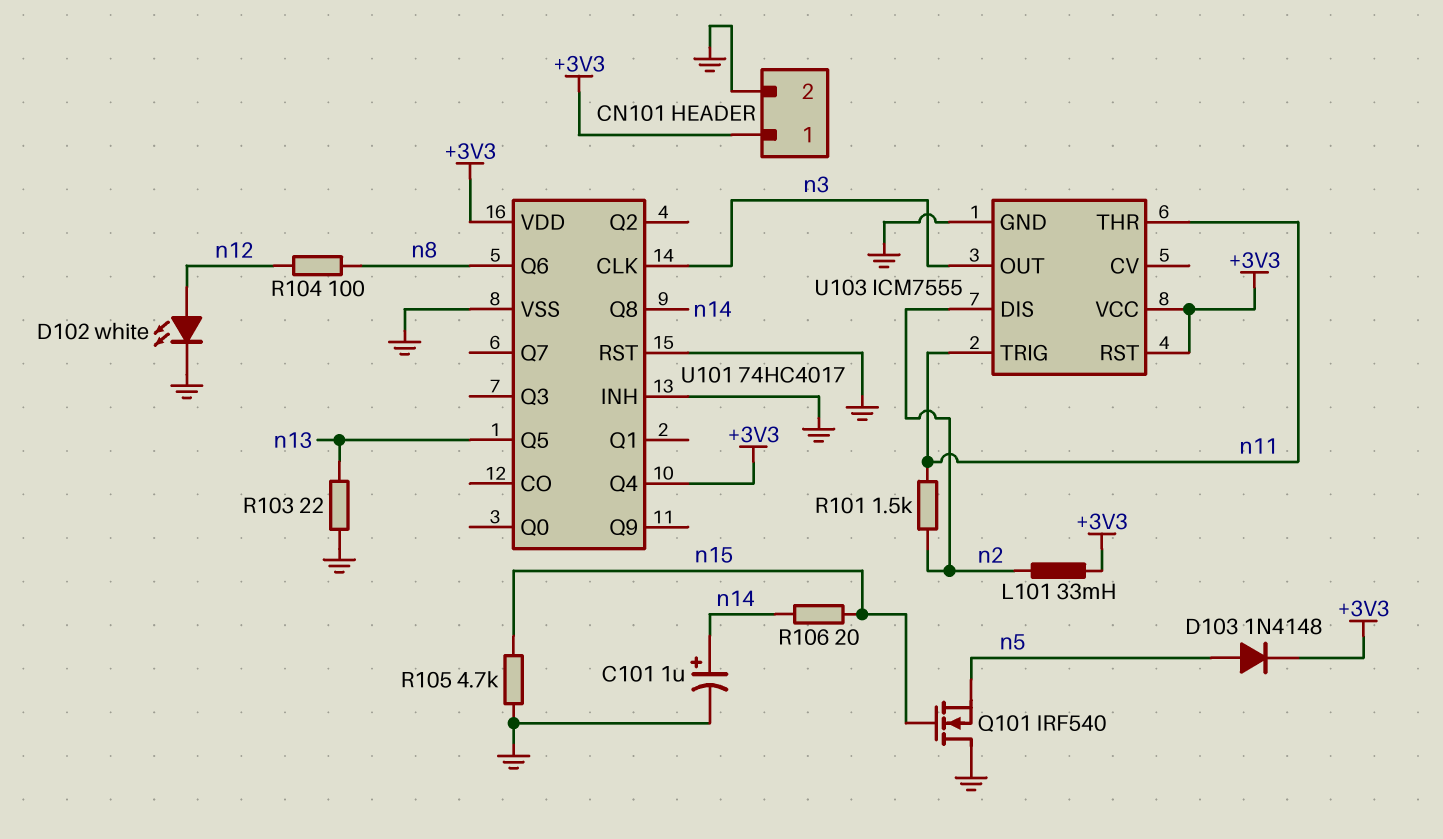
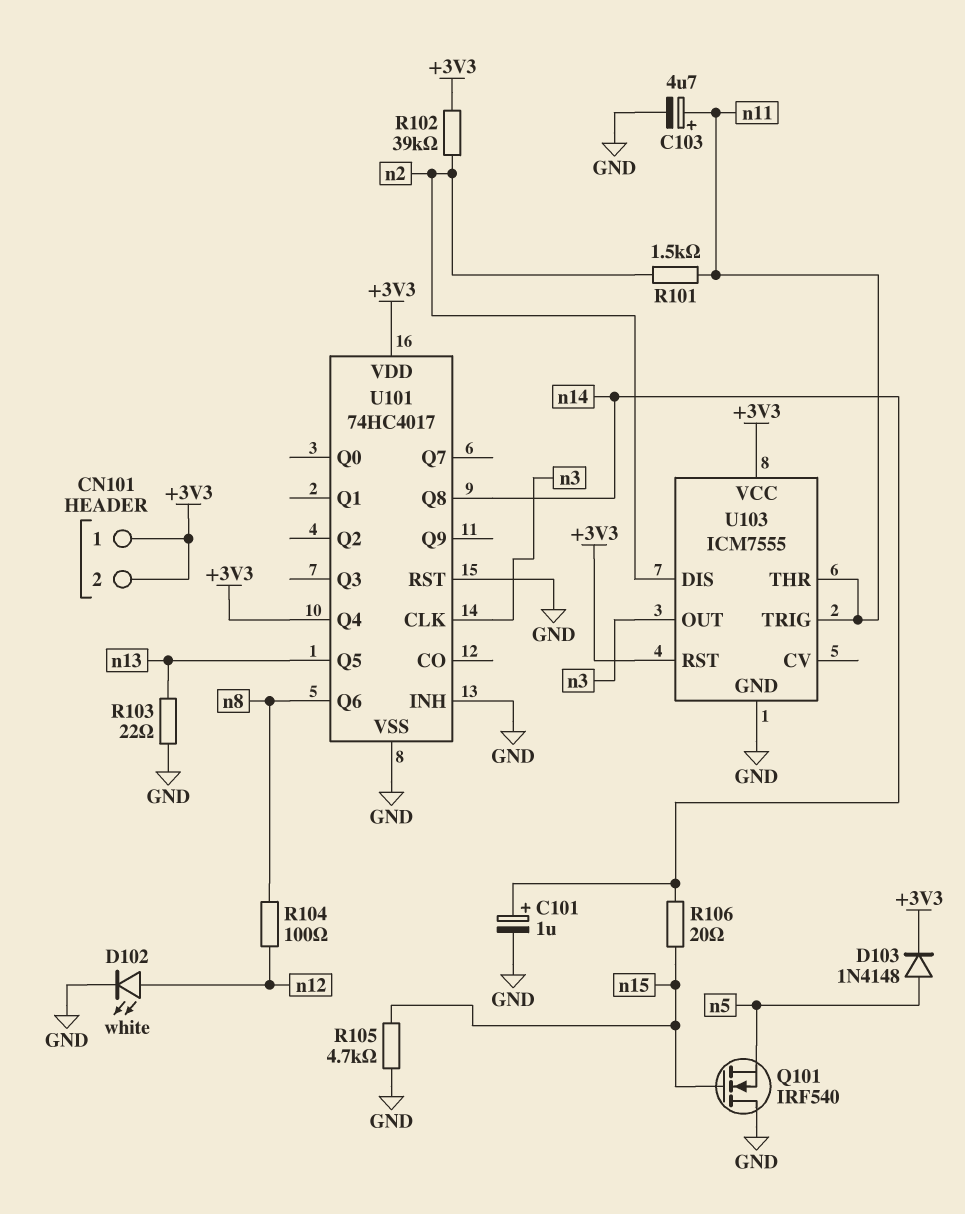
C103: none -> 4.7uF (plus n11, minus GND)
CN101 pin 2: GND -> +3V3
L101: 33mH (+3V3, n2) -> none
R102: none -> 39k (+3V3, n2)

